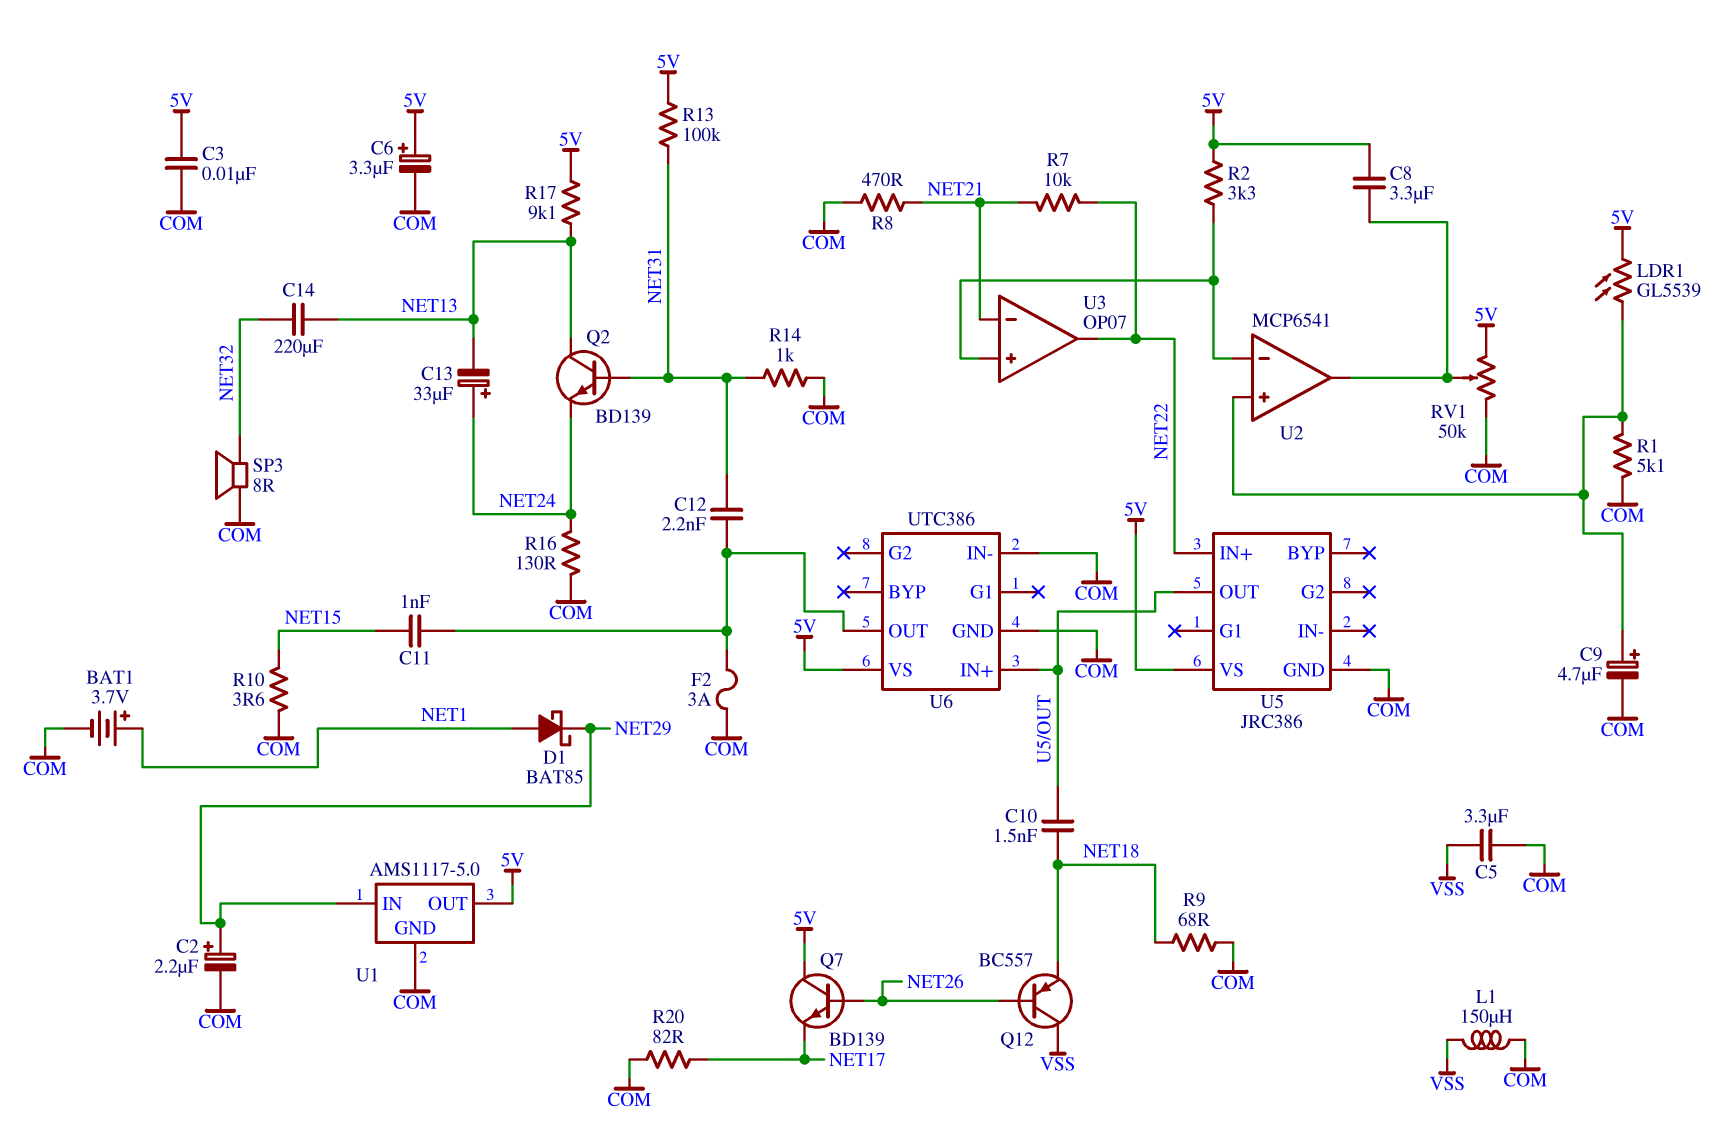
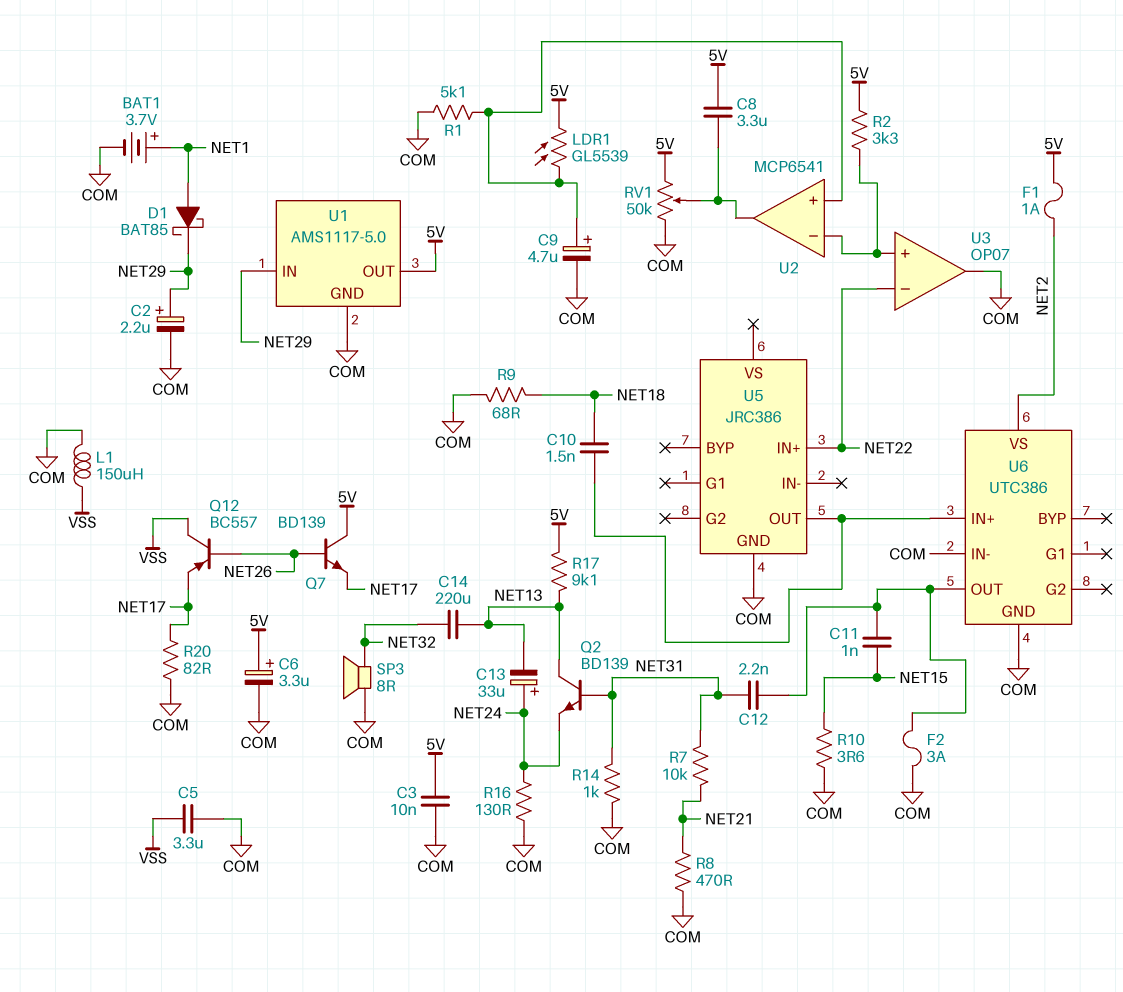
F1: none -> 1A (5V, NET2)
Q12: PNP BC557 (B NET26, C VSS, E NET18) -> PNP BC557 (B NET26, C VSS, E NET17)
R7: 10k (NET21, NET22) -> 10k (NET21, NET31)
R13: 100k (5V, NET31) -> none
U3 pin in-: NET21 -> NET22
U3 pin out: NET22 -> COM
U5 pin VS: 5V -> none
U6 pin VS: 5V -> NET2

